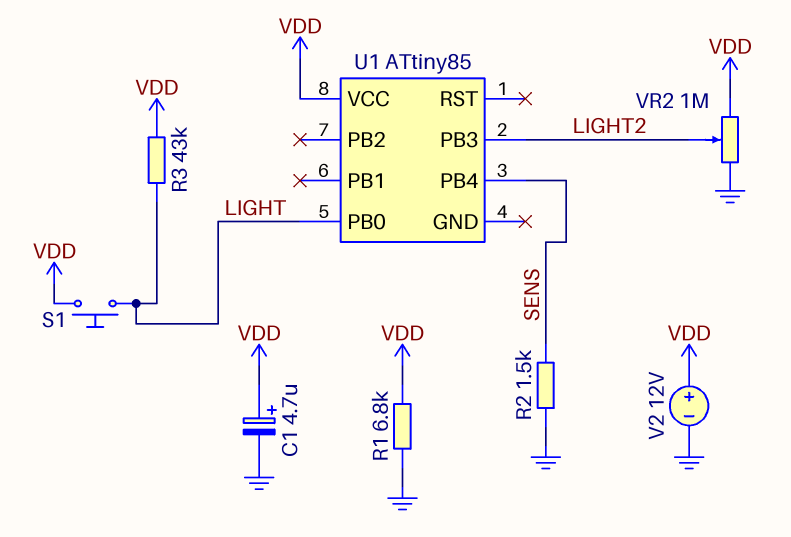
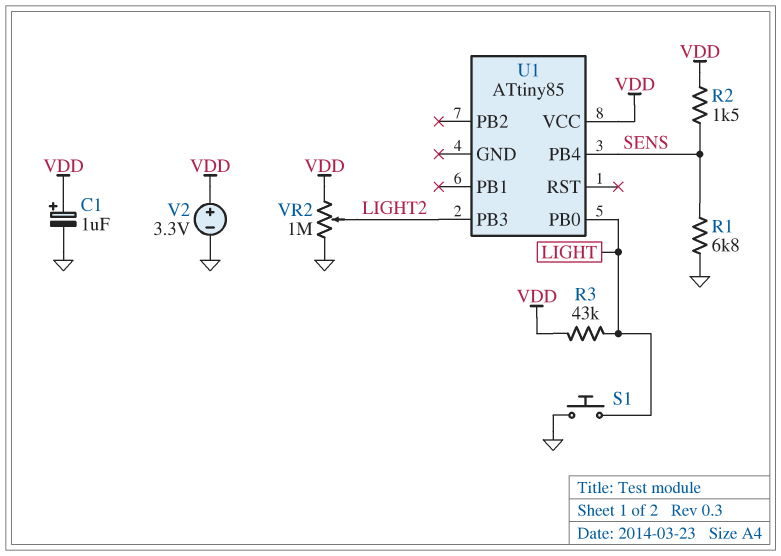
C1: 4.7uF (plus VDD, minus GND) -> 1uF (plus VDD, minus GND)
R1: 6.8k (GND, VDD) -> 6.8k (GND, SENS)
R2: 1.5k (GND, SENS) -> 1.5k (SENS, VDD)
S1: button (LIGHT, VDD) -> button (GND, LIGHT)
V2: 12V (plus VDD, minus GND) -> 3.3V (plus VDD, minus GND)

